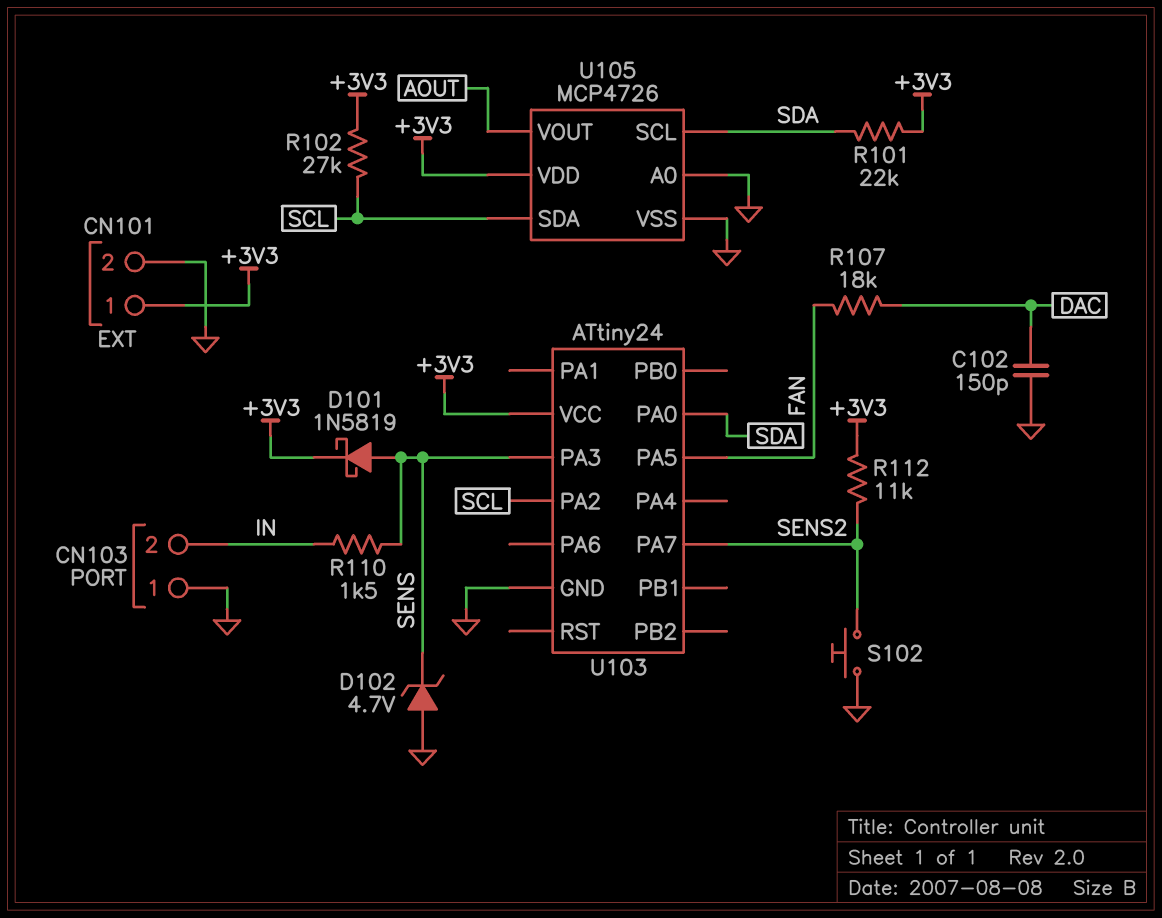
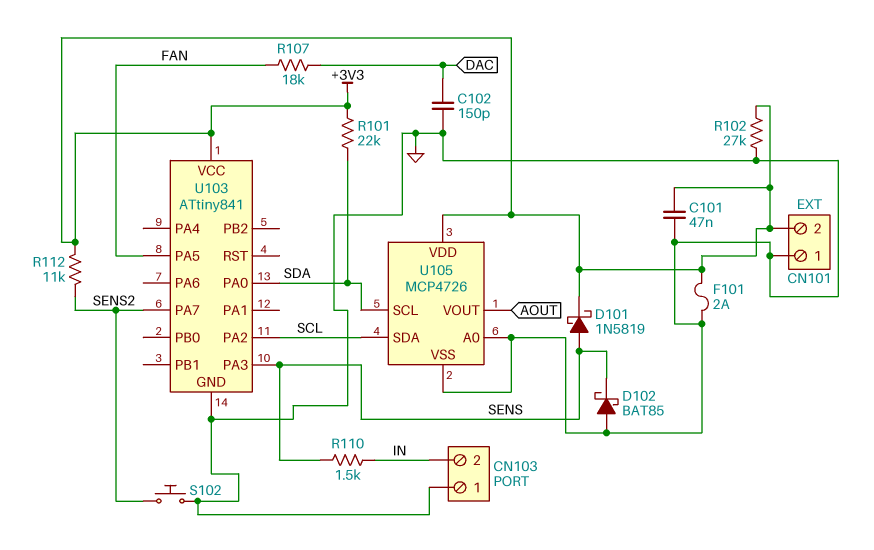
C101: none -> 47nF (+3V3, GND)
CN101 pin 1: +3V3 -> GND
CN101 pin 2: GND -> +3V3
D102: zener 4.7V (A GND, K SENS) -> schottky BAT85 (A GND, K SENS)
F101: none -> 2A (+3V3, GND)
R102: 27k (+3V3, SCL) -> 27k (+3V3, GND)
U103: ATtiny24 -> ATtiny841

